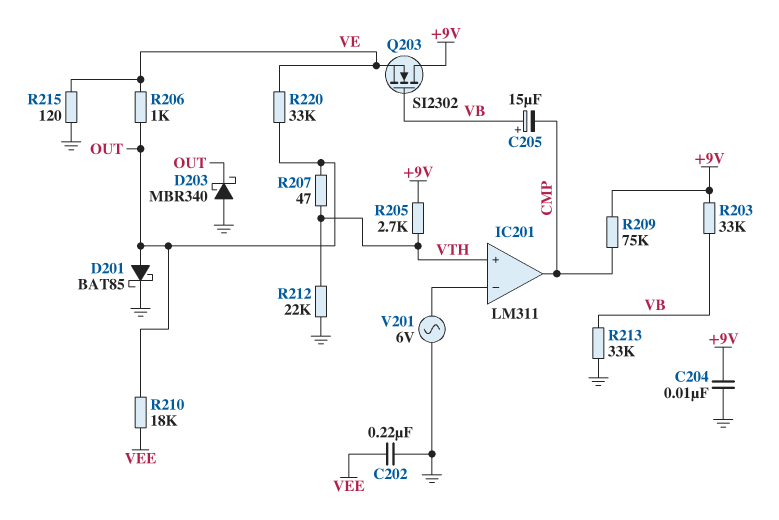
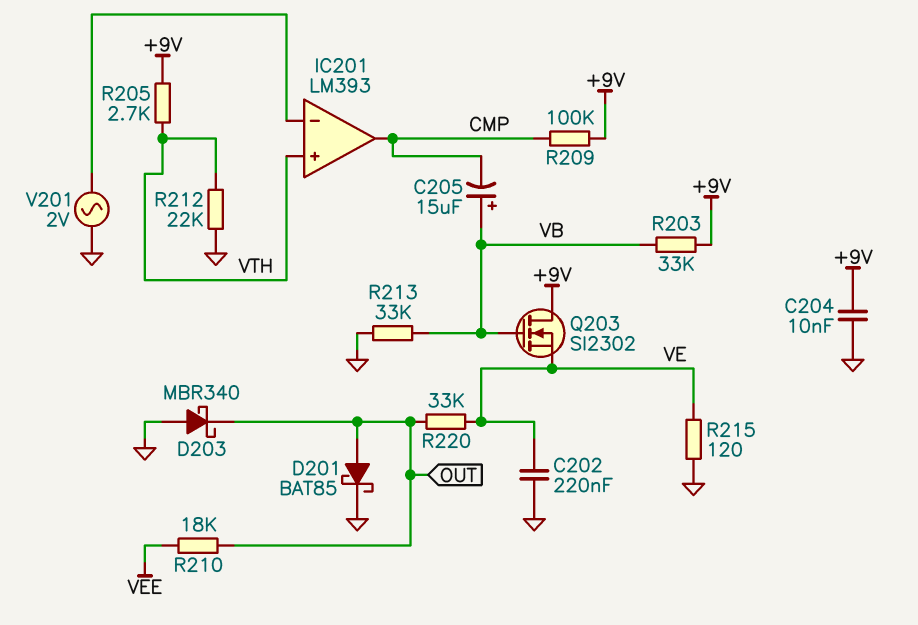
C202: 220nF (GND, VEE) -> 220nF (GND, VE)
IC201: LM311 -> LM393
R206: 1k (OUT, VE) -> none
R207: 47 (OUT, VTH) -> none
R209: 75k (+9V, CMP) -> 100k (+9V, CMP)
V201: AC 6V (GND, IC201/in-) -> AC 2V (GND, IC201/in-)

